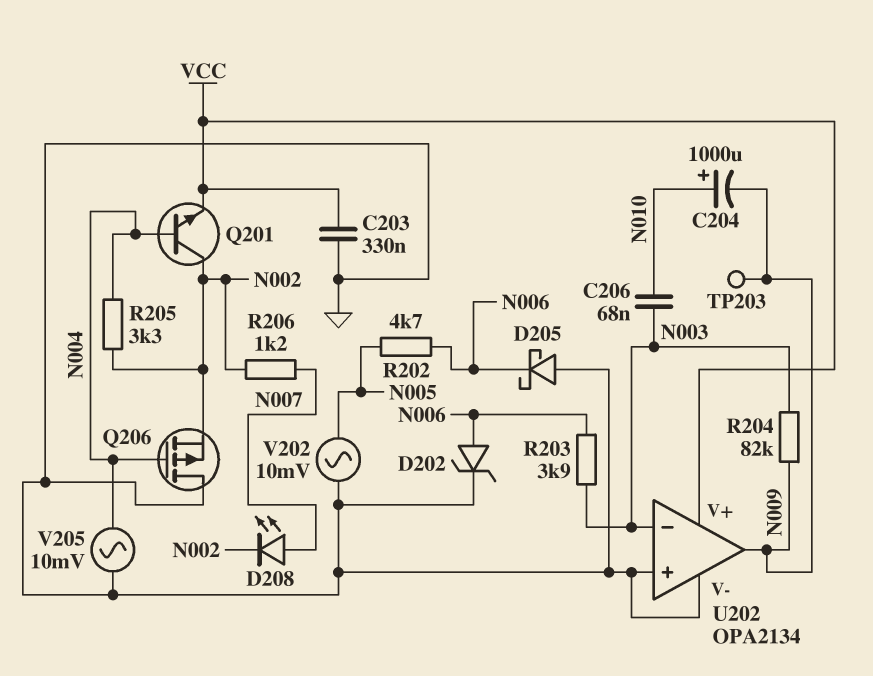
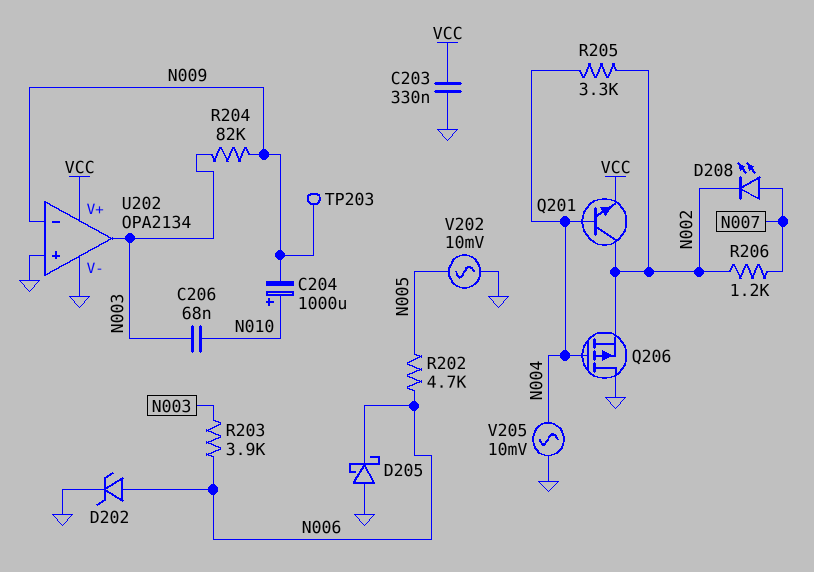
U202 pin in-: N003 -> N009
U202 pin out: N009 -> N003

